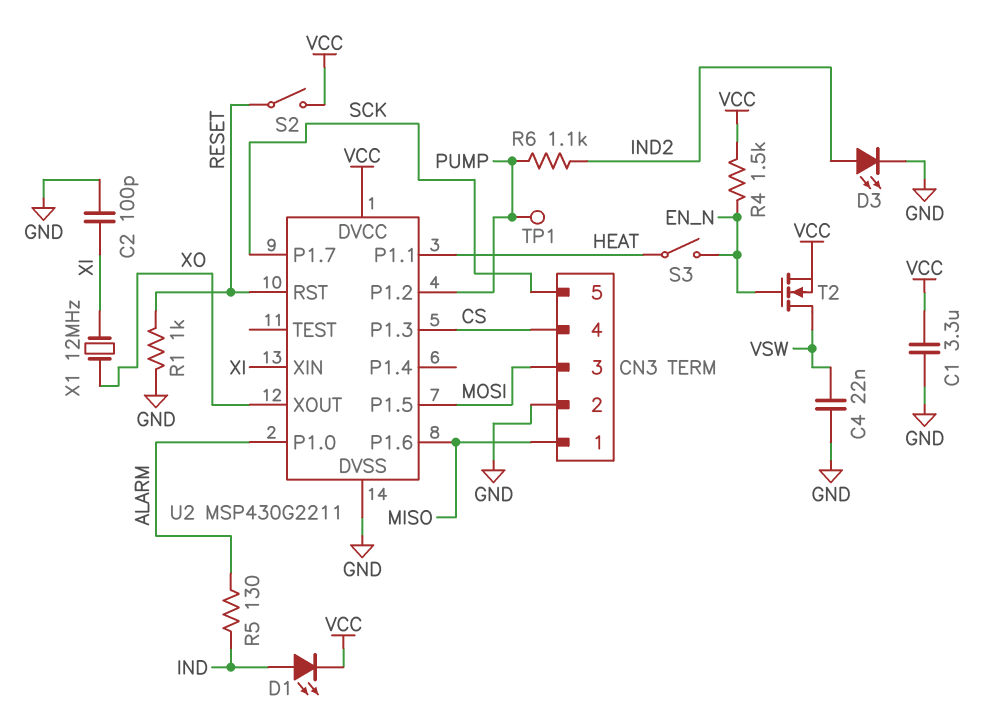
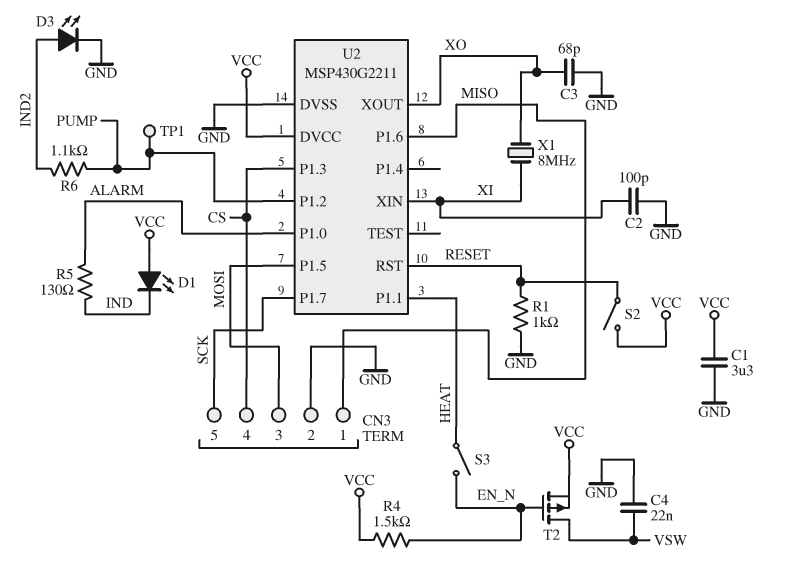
C3: none -> 68pF (GND, XO)
D1: LED (A IND, K VCC) -> LED (A VCC, K IND)
T2: NMOS (G EN_N, D VSW, S VCC) -> PMOS (G EN_N, D VSW, S VCC)
X1: 12MHz (XI, XO) -> 8MHz (XI, XO)

